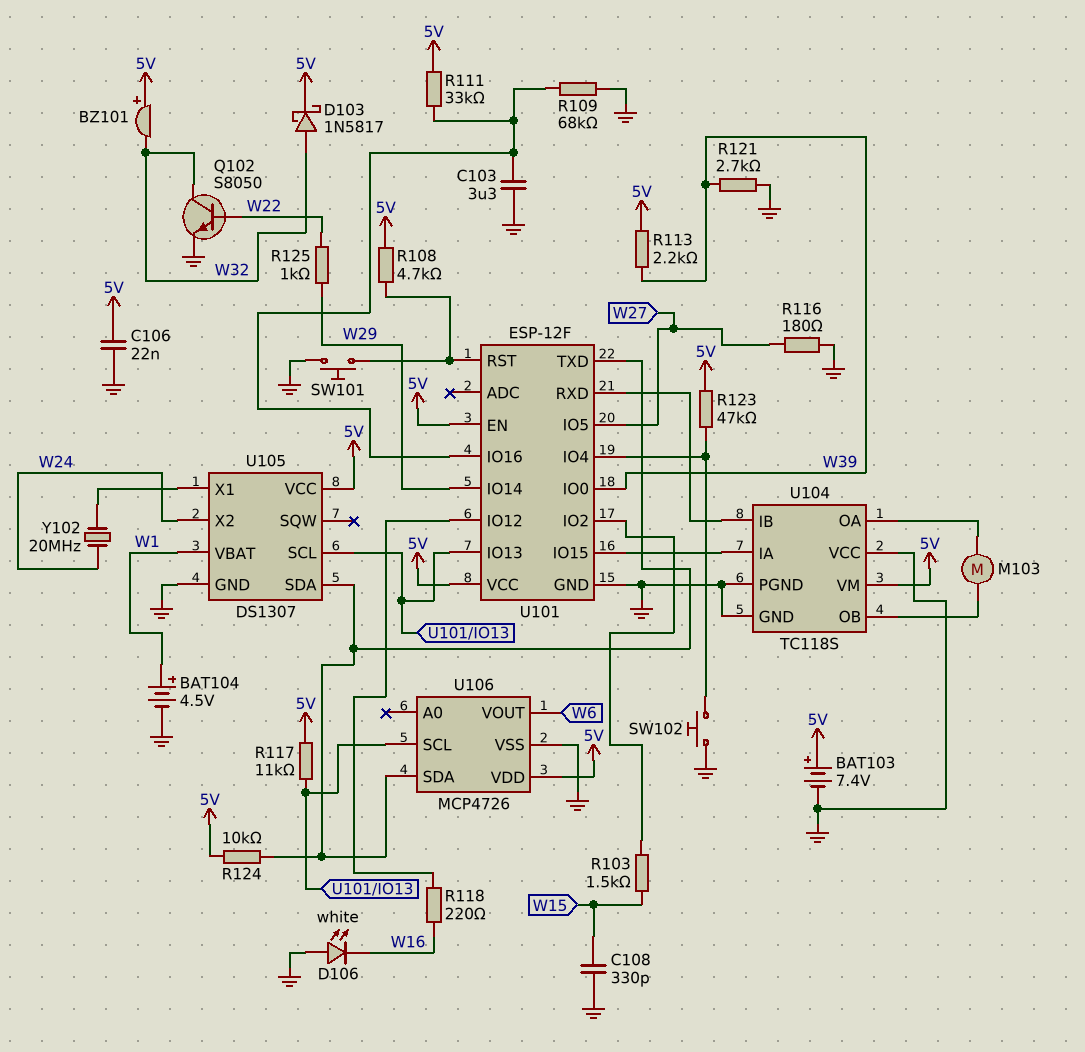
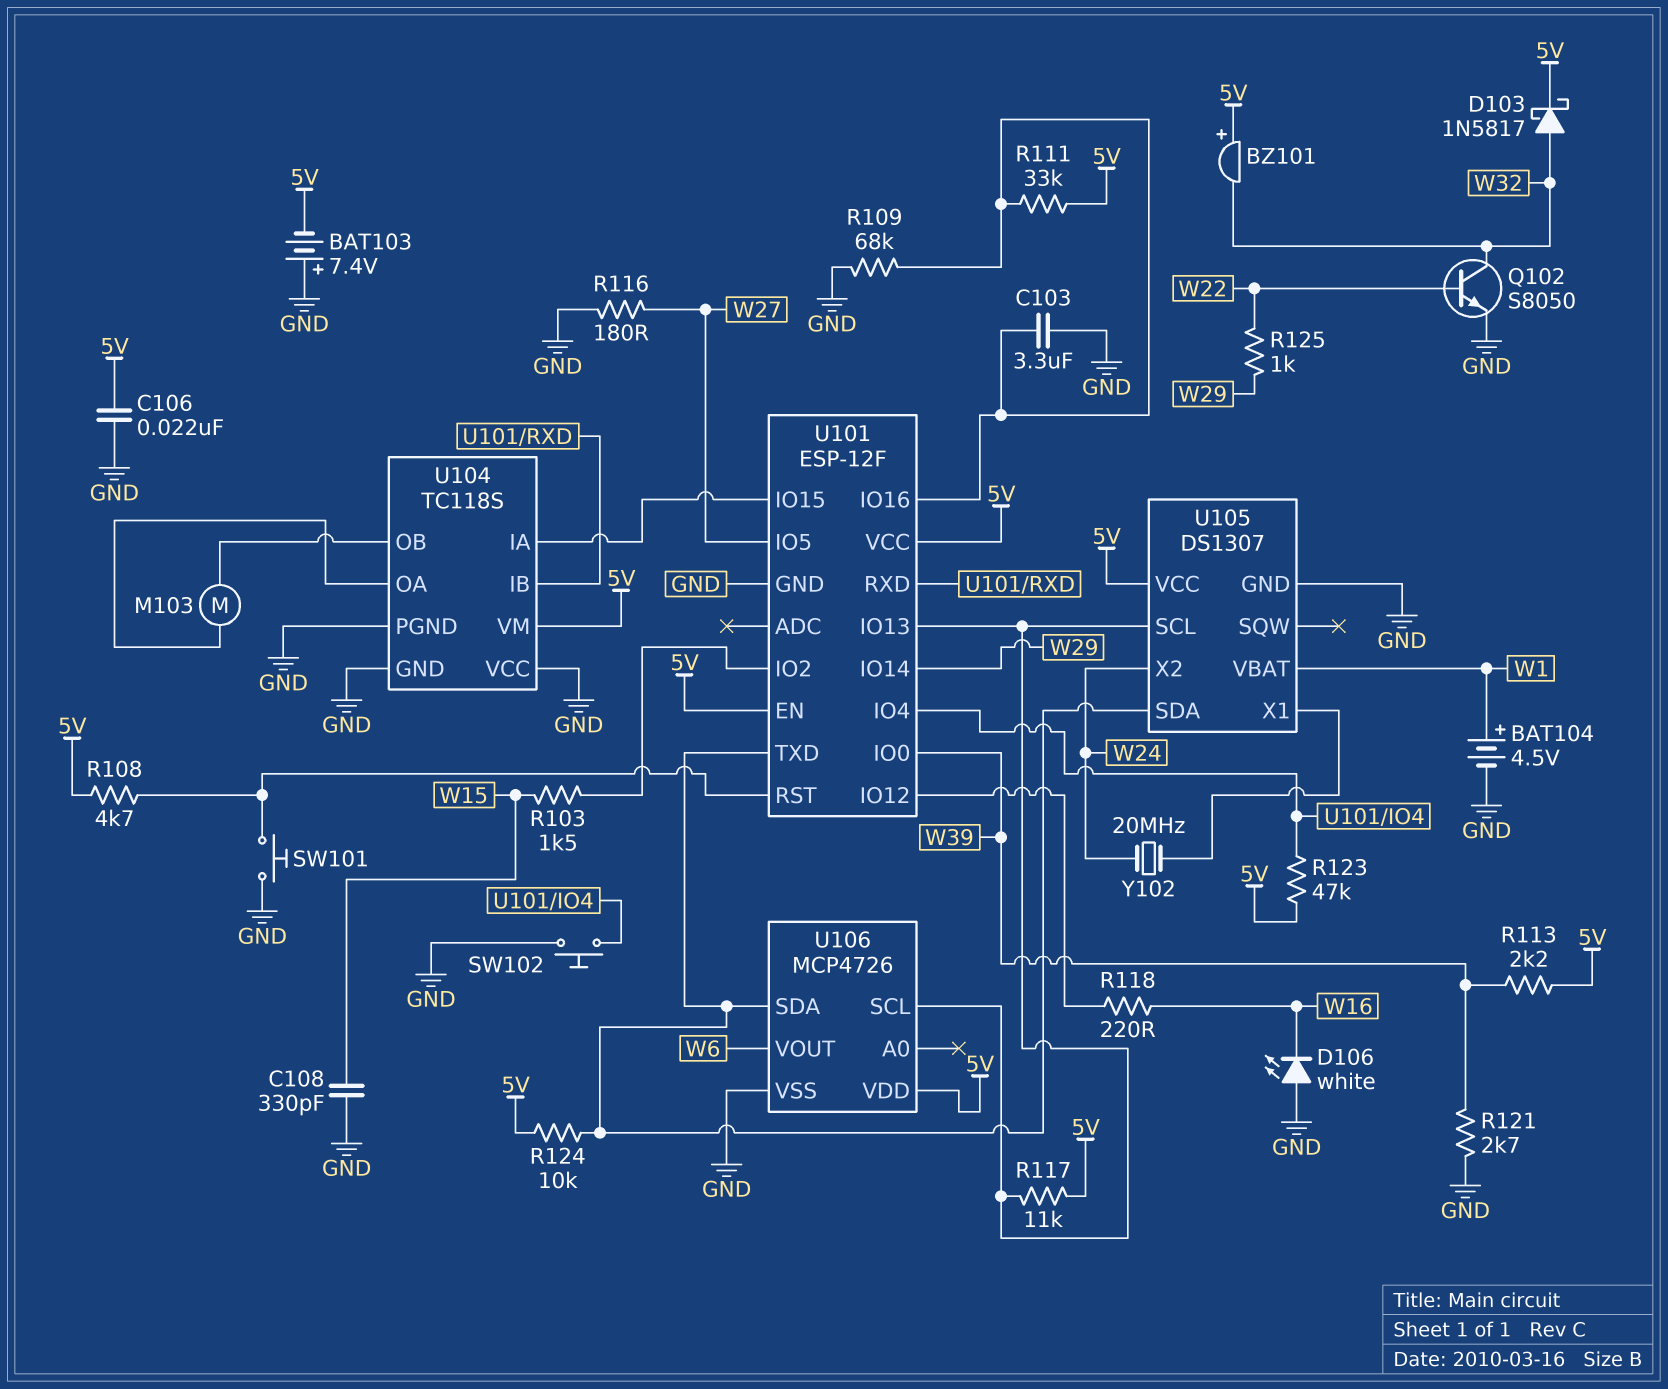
BAT103: 7.4V (plus 5V, minus GND) -> 7.4V (plus GND, minus 5V)

